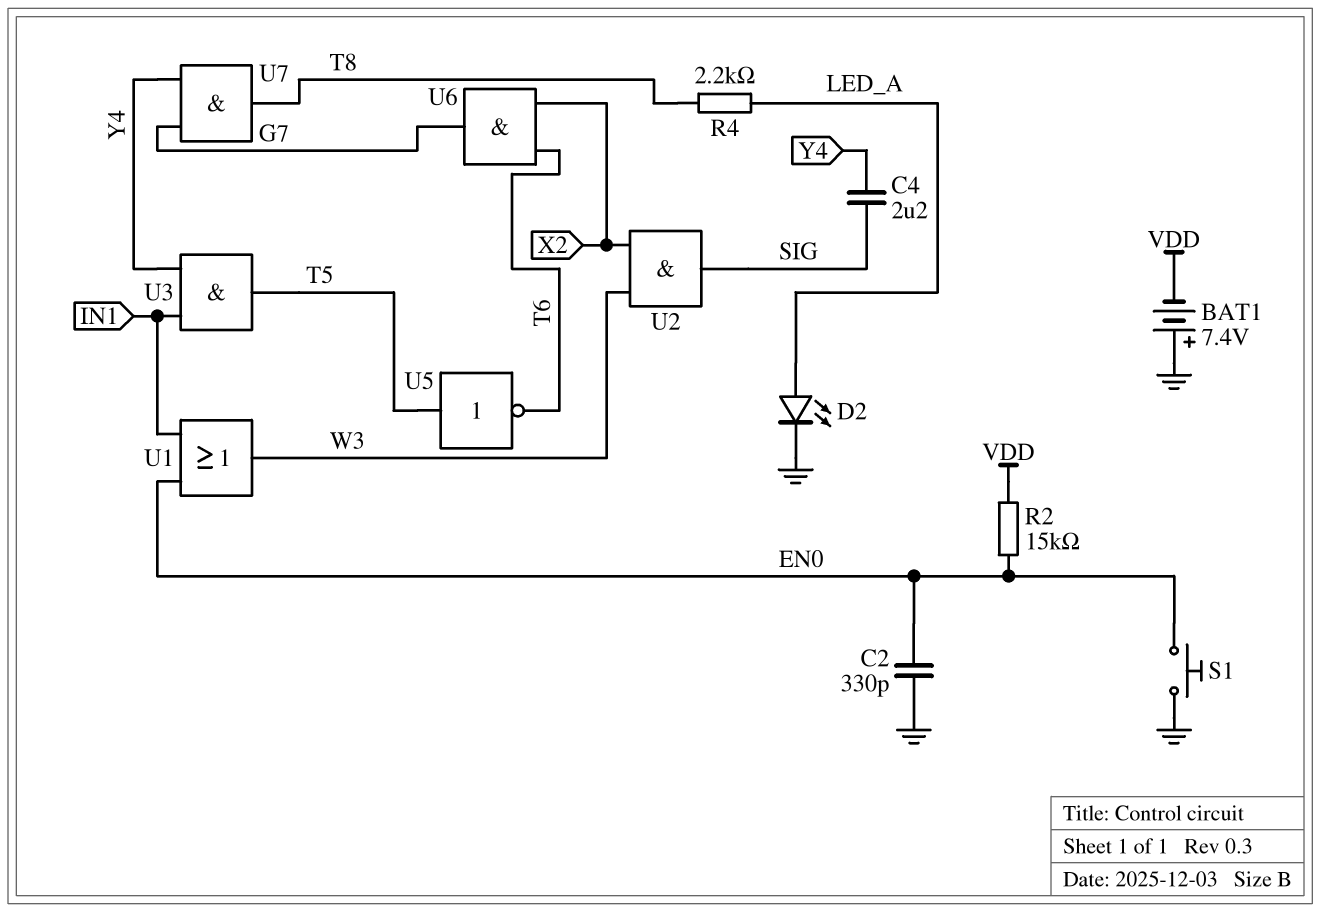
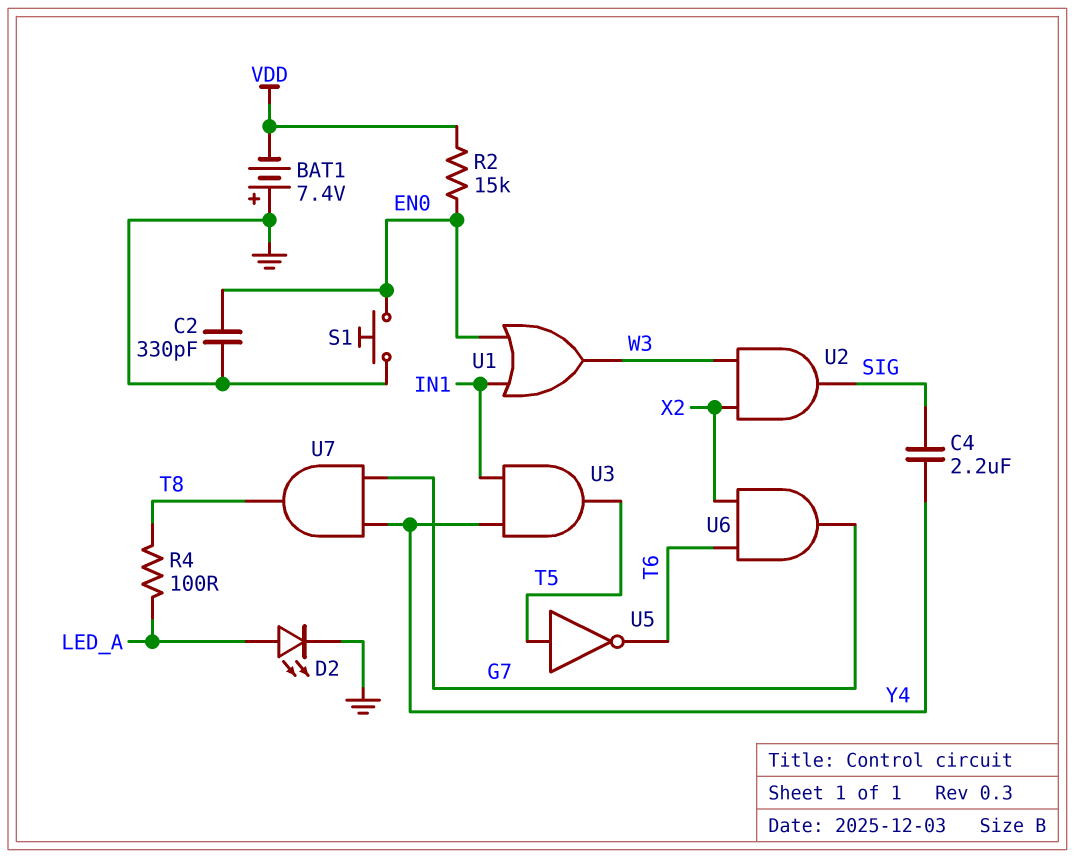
R4: 2.2k (LED_A, T8) -> 100 (LED_A, T8)

